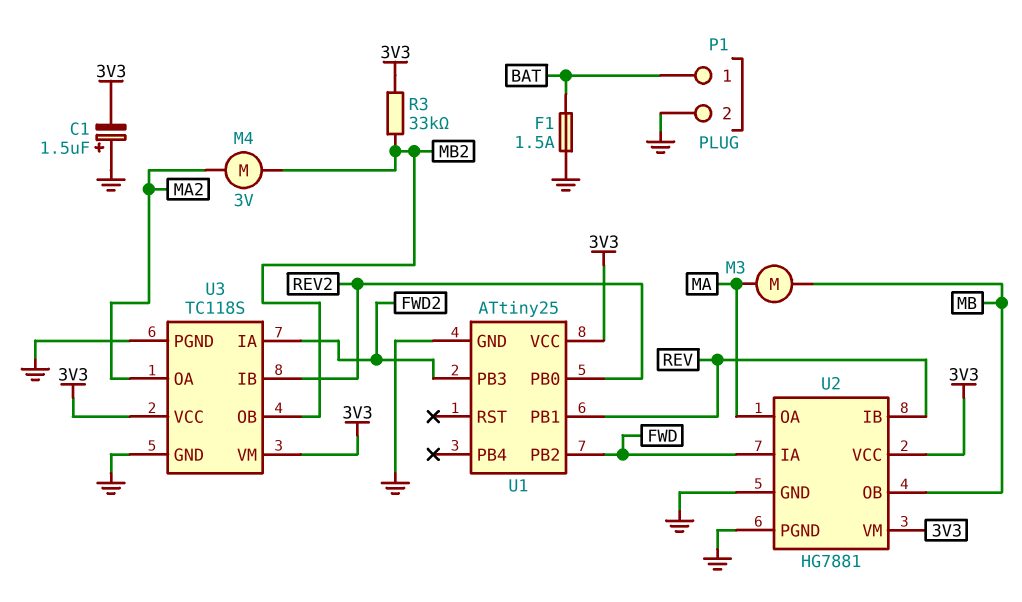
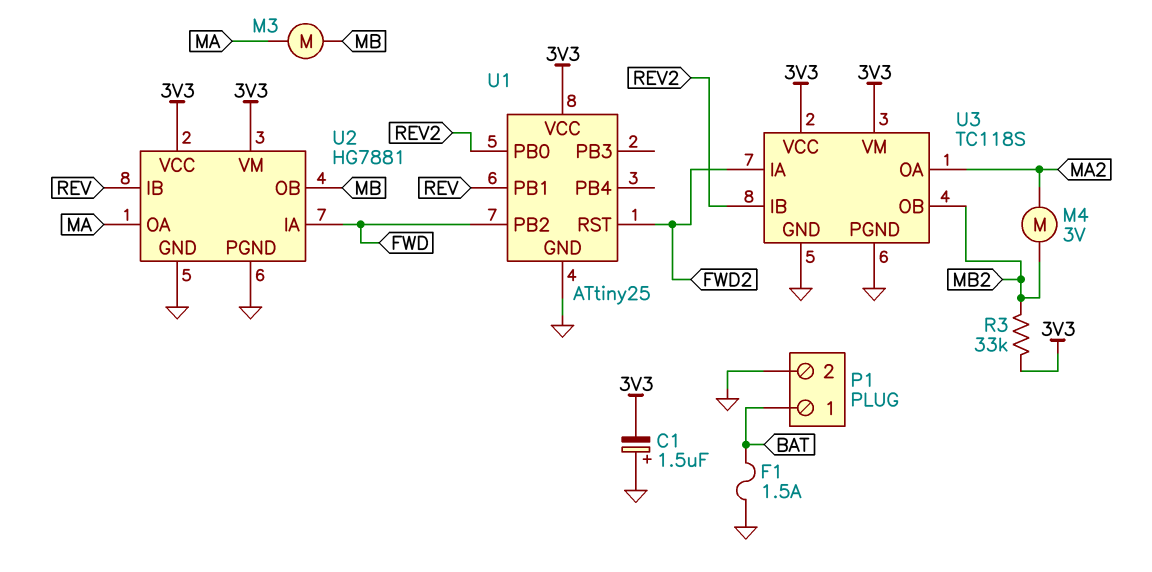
U1 pin PB3: FWD2 -> none
U1 pin RST: none -> FWD2

